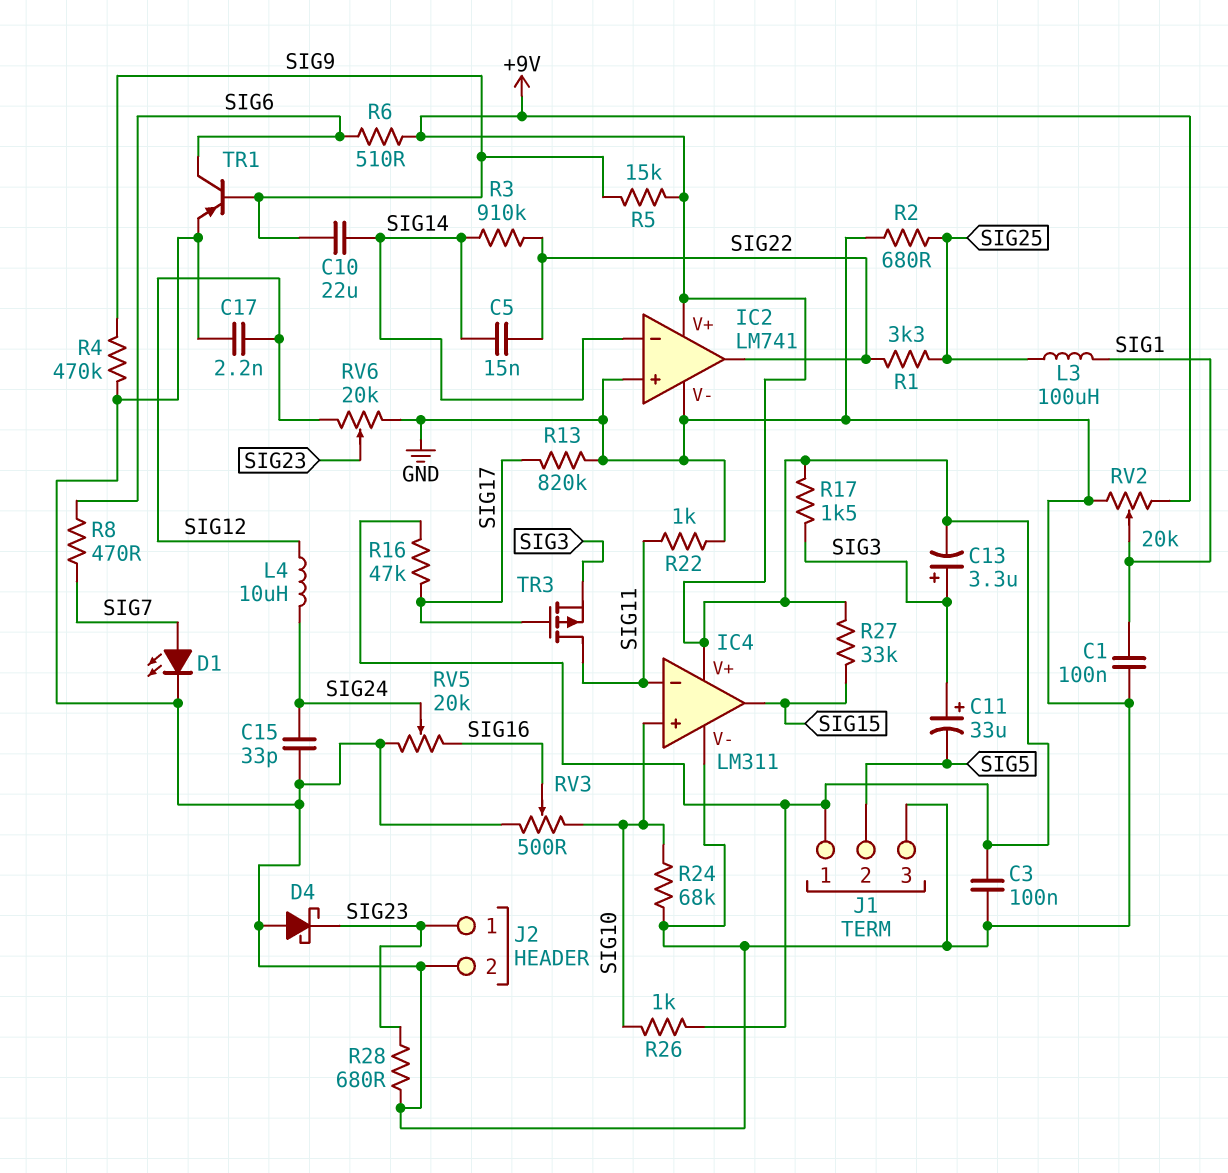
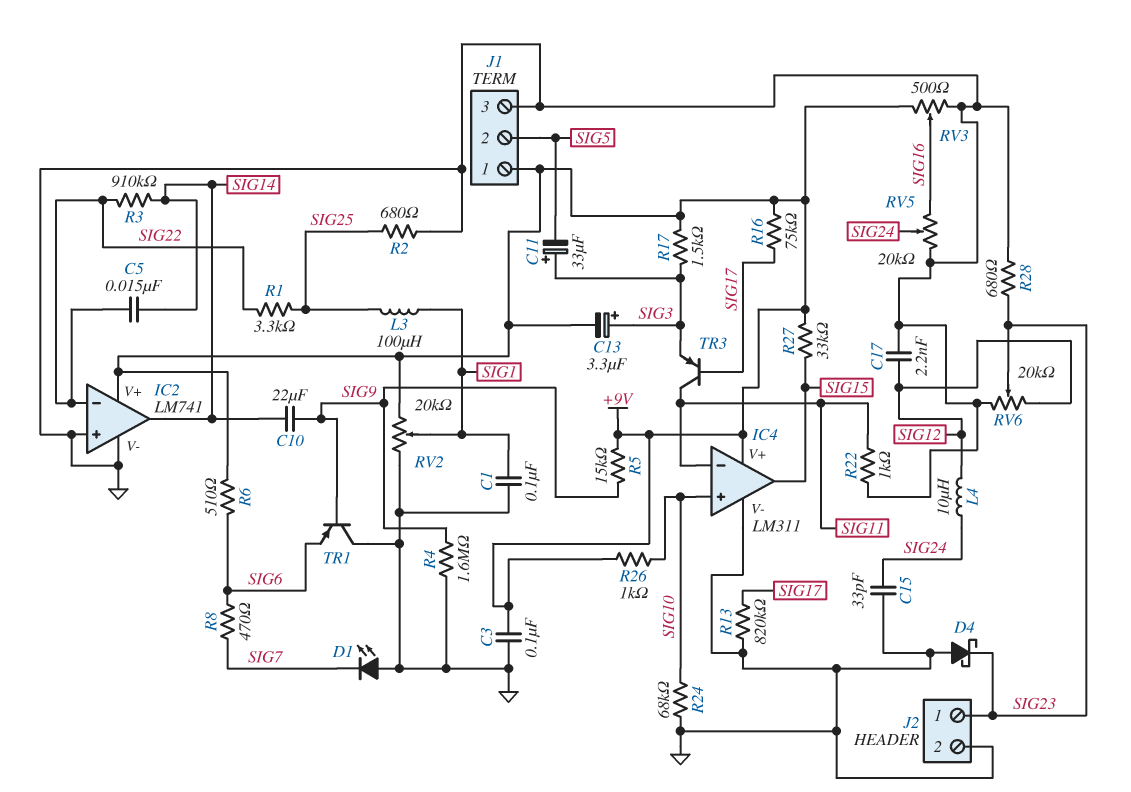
D1: LED (A SIG7, K GND) -> LED (A GND, K SIG7)
IC2 pin in-: SIG14 -> SIG22
IC2 pin out: SIG22 -> SIG14
R4: 470k (GND, SIG9) -> 1.6M (GND, SIG9)
R16: 47k (+9V, SIG17) -> 75k (+9V, SIG17)
RV3: 500 (GND, SIG10, wiper SIG16) -> 500 (+9V, GND, wiper SIG16)
TR1: PNP (B SIG9, C SIG6, E GND) -> PNP (B SIG9, C GND, E SIG6)
TR3: PMOS (G SIG17, D SIG11, S SIG3) -> PNP (B SIG17, C SIG11, E SIG3)

